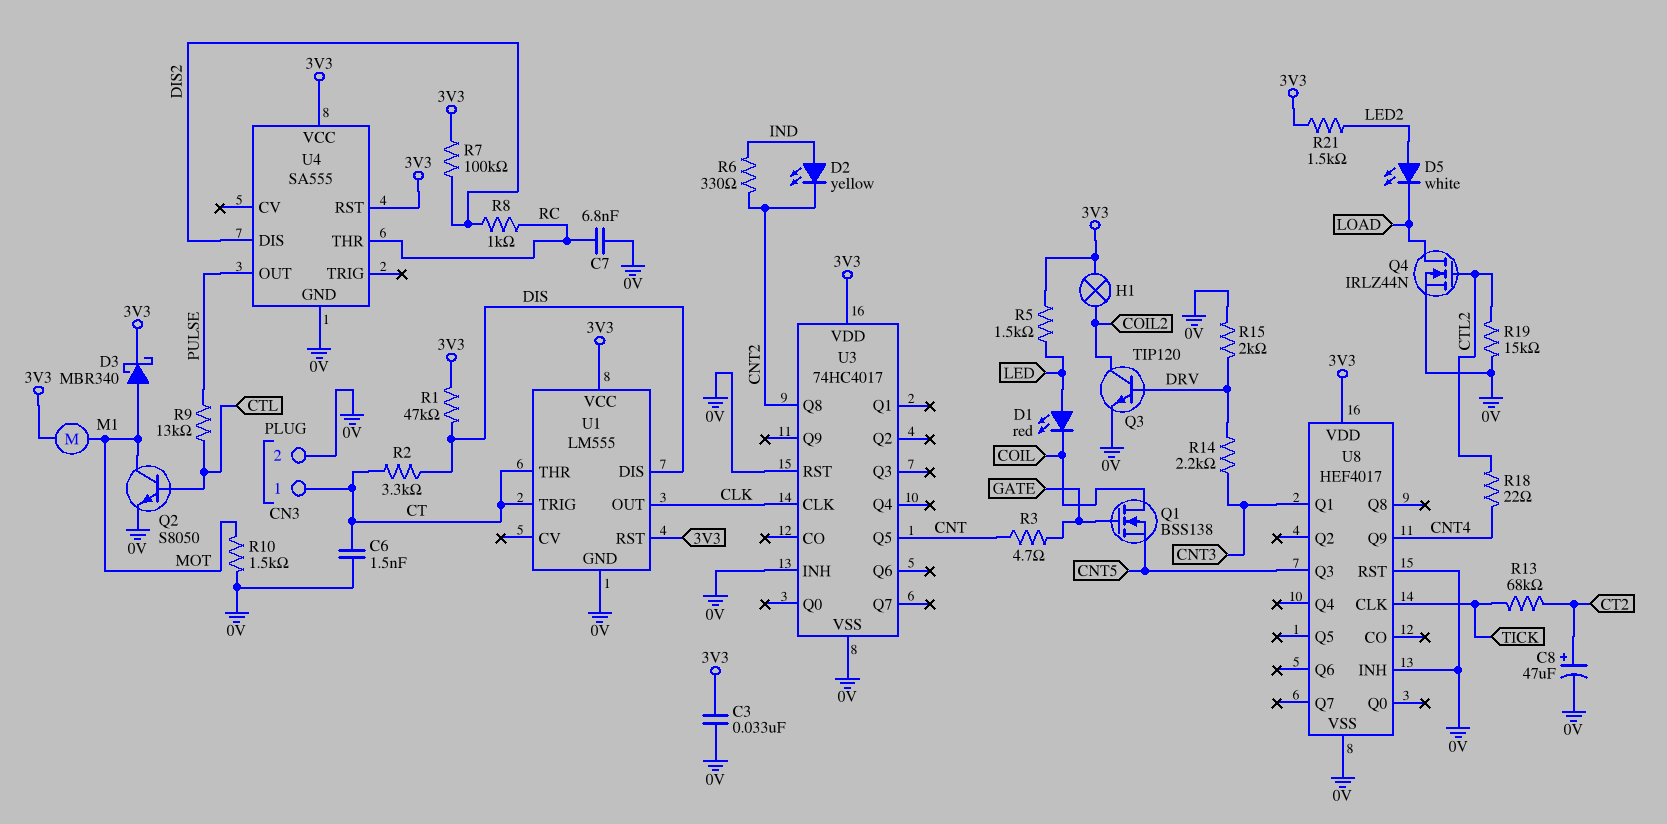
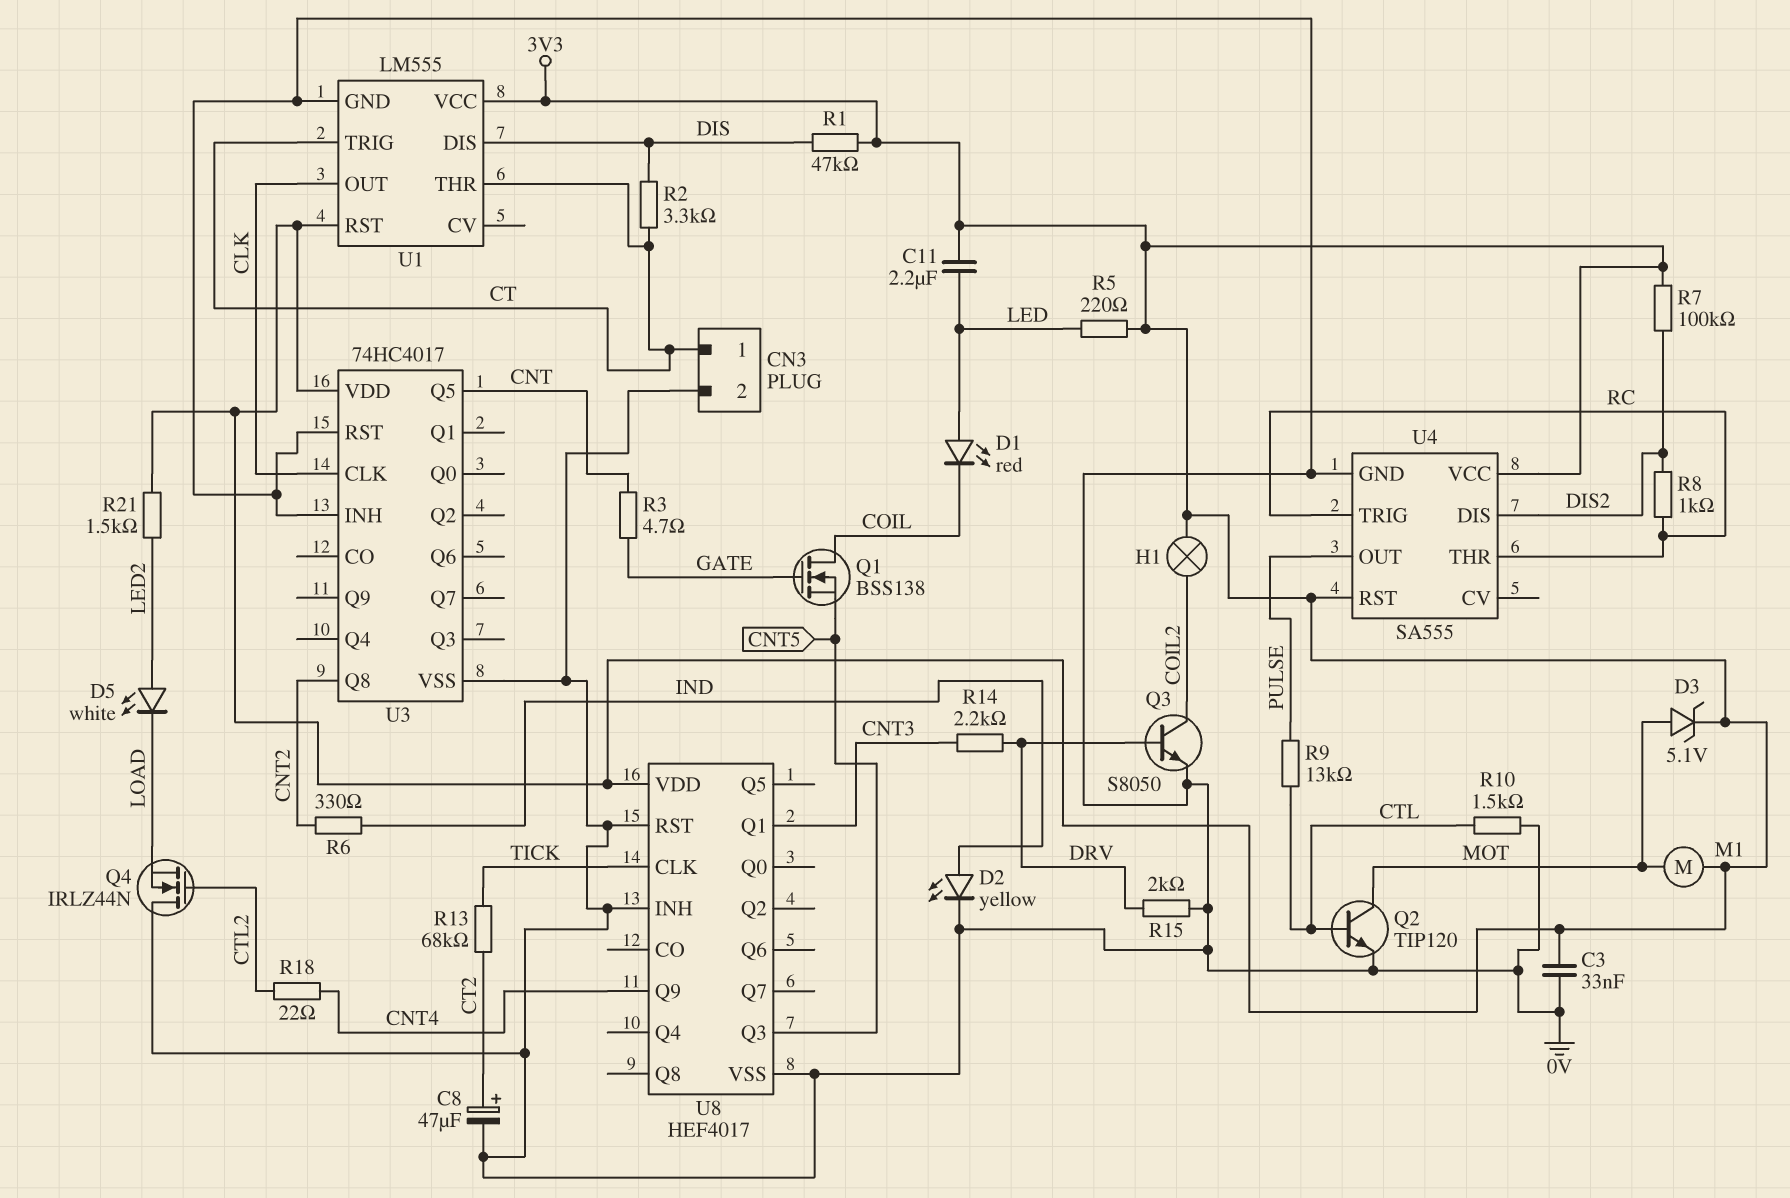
C6: 1.5nF (0V, CT) -> none
C7: 6.8nF (0V, RC) -> none
C11: none -> 2.2uF (3V3, LED)
D2: LED yellow (A IND, K CNT2) -> LED yellow (A IND, K 0V)
D3: schottky MBR340 (A MOT, K 3V3) -> zener 5.1V (A MOT, K 3V3)
Q2: NPN S8050 (B CTL, C MOT, E 0V) -> NPN TIP120 (B CTL, C MOT, E 0V)
Q3: NPN TIP120 (B DRV, C COIL2, E 0V) -> NPN S8050 (B DRV, C COIL2, E 0V)
Q4: NMOS IRLZ44N (G CTL2, D LOAD, S 0V) -> NMOS IRLZ44N (G CTL2, D 0V, S LOAD)
R5: 1.5k (3V3, LED) -> 220 (3V3, LED)
R10: 1.5k (0V, MOT) -> 1.5k (0V, CTL)
R19: 15k (0V, CTL2) -> none
U4 pin TRIG: none -> RC

